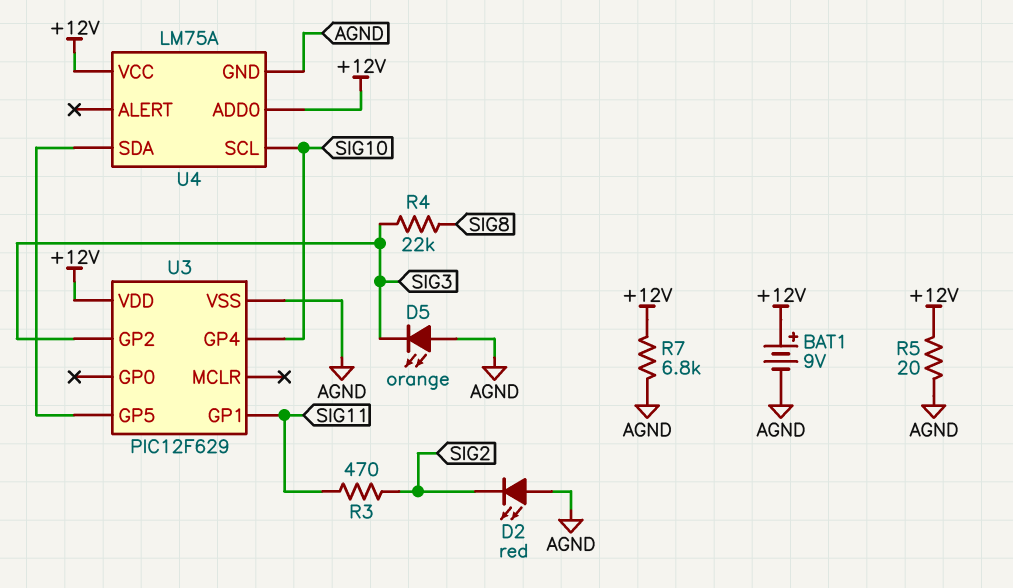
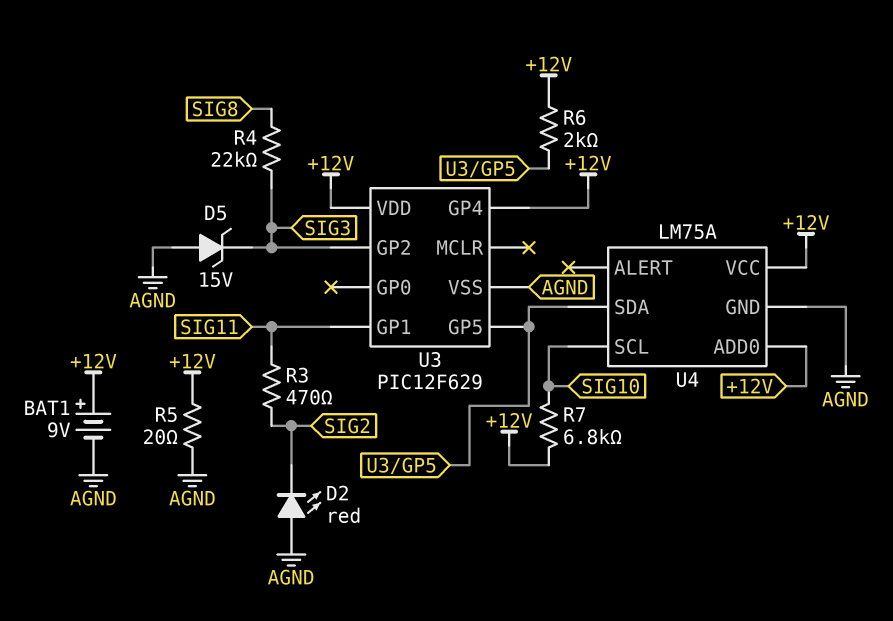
D5: LED orange (A AGND, K SIG3) -> zener 15V (A AGND, K SIG3)
R6: none -> 2k (+12V, U3/GP5)
R7: 6.8k (+12V, AGND) -> 6.8k (+12V, SIG10)
U3 pin GP4: SIG10 -> +12V

